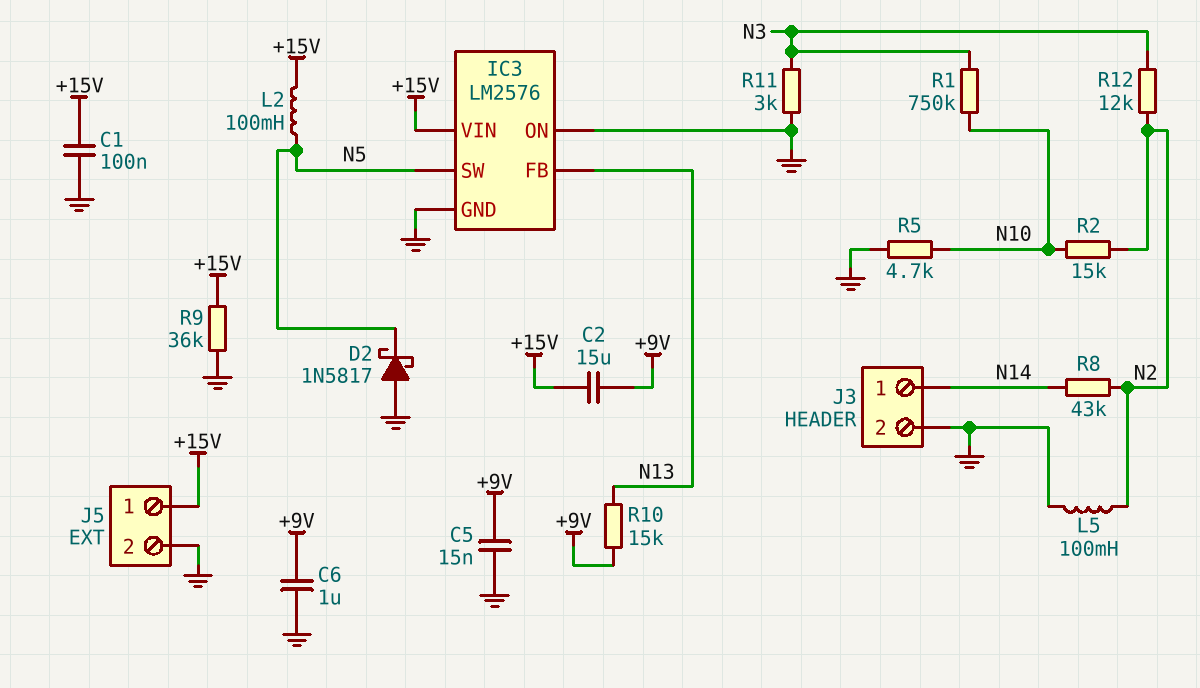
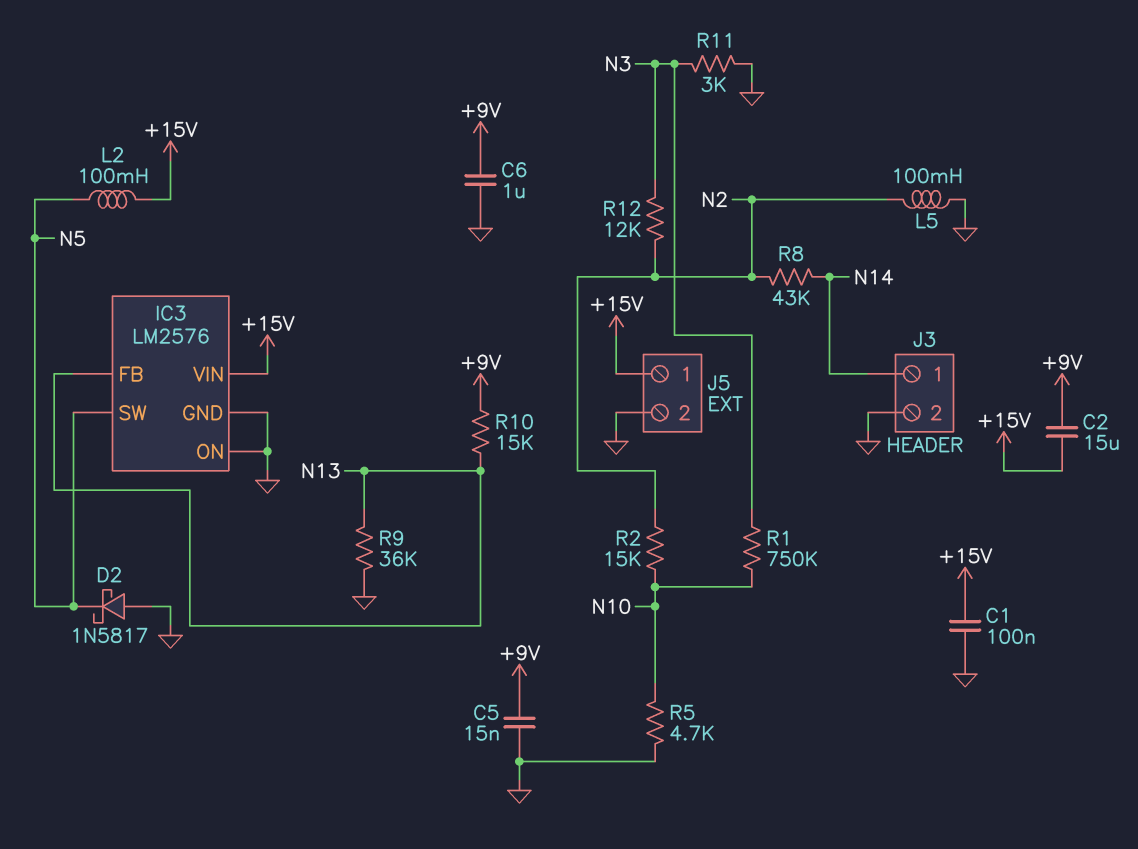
R9: 36k (+15V, GND) -> 36k (GND, N13)

